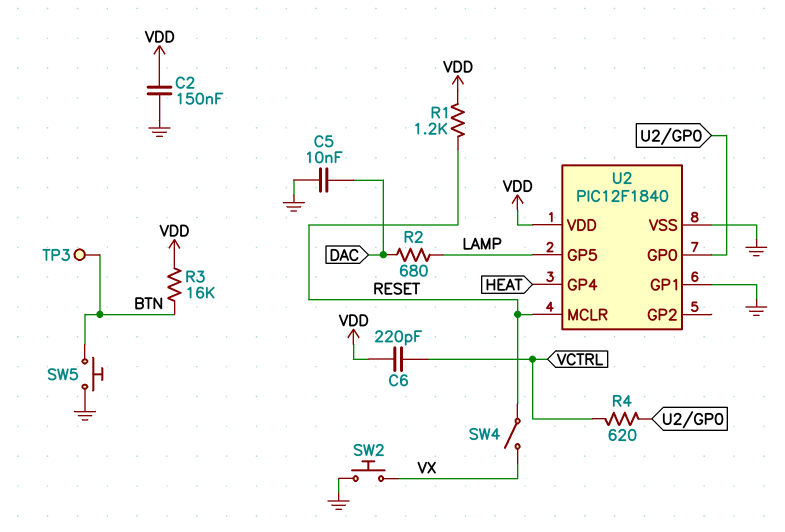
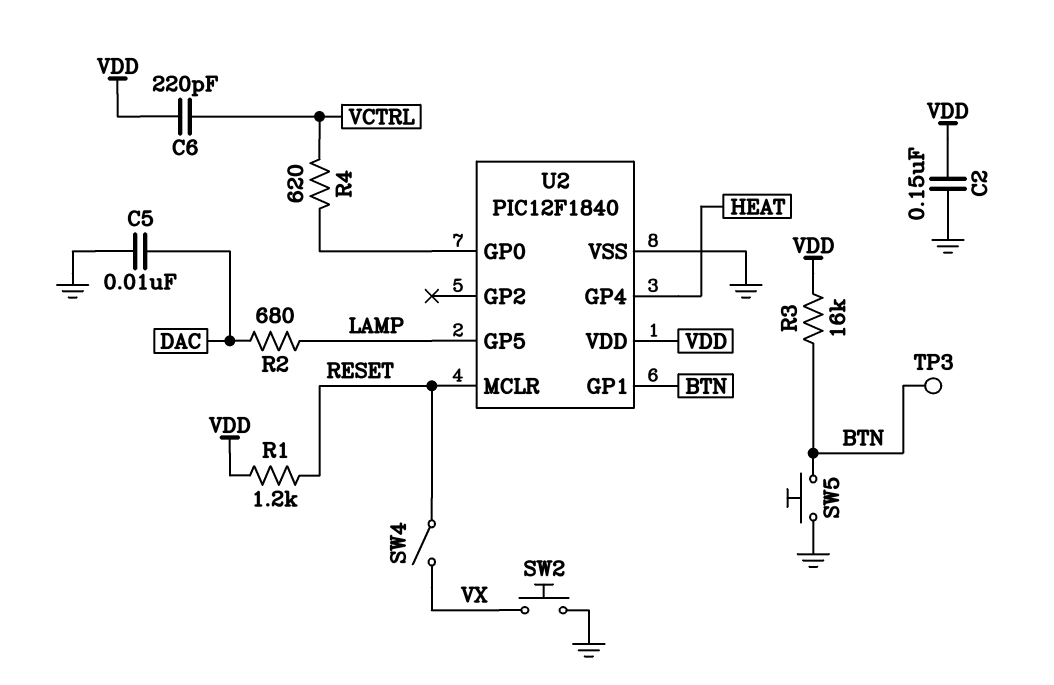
U2 pin GP1: GND -> BTN

